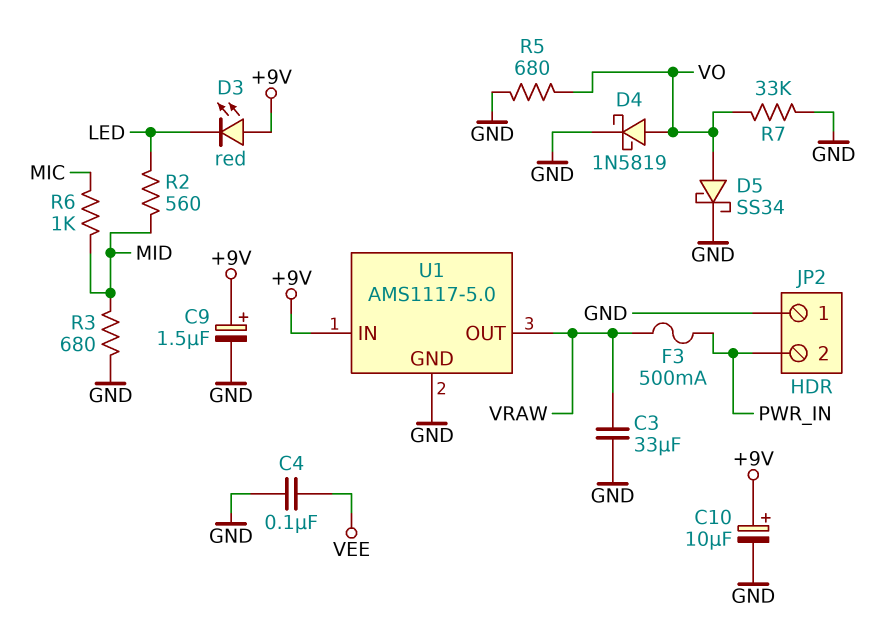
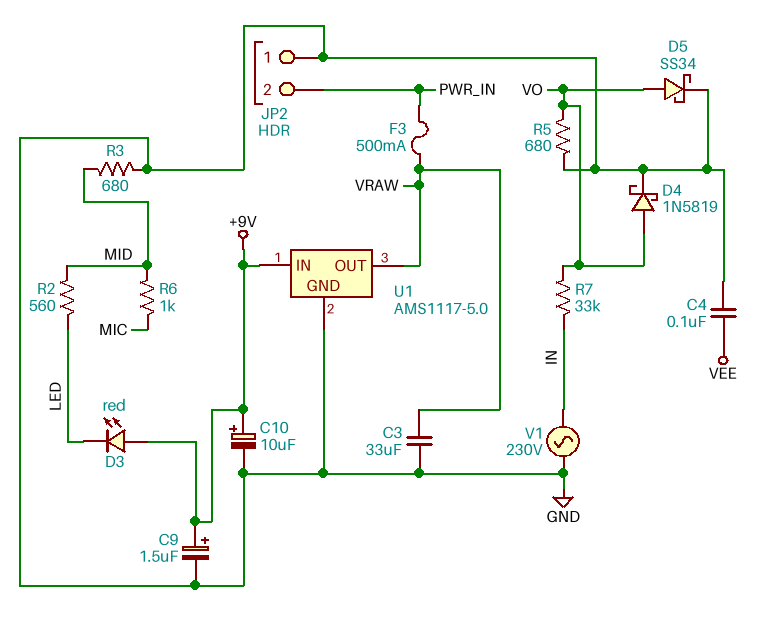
R7: 33k (GND, VO) -> 33k (IN, VO)
V1: none -> AC 230V (GND, IN)

